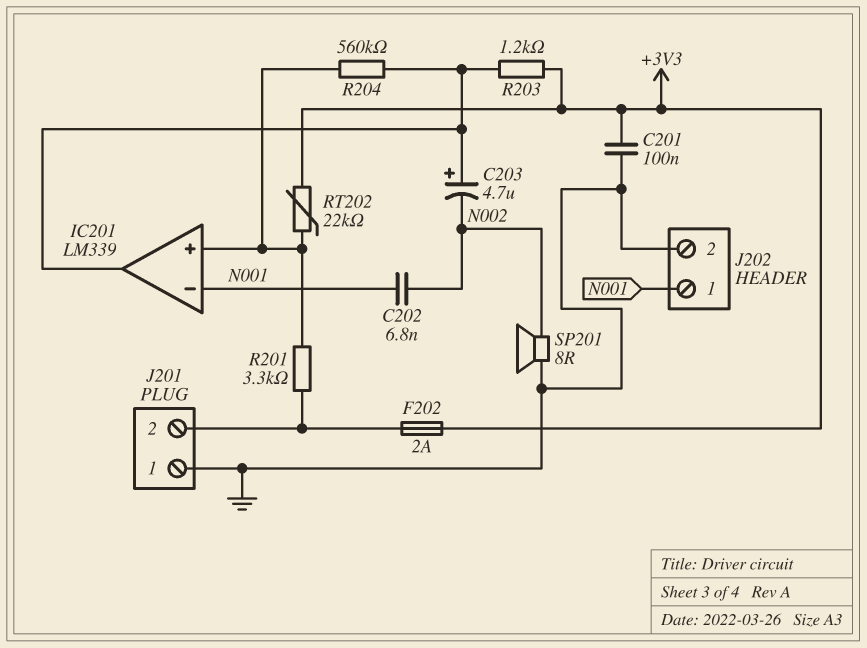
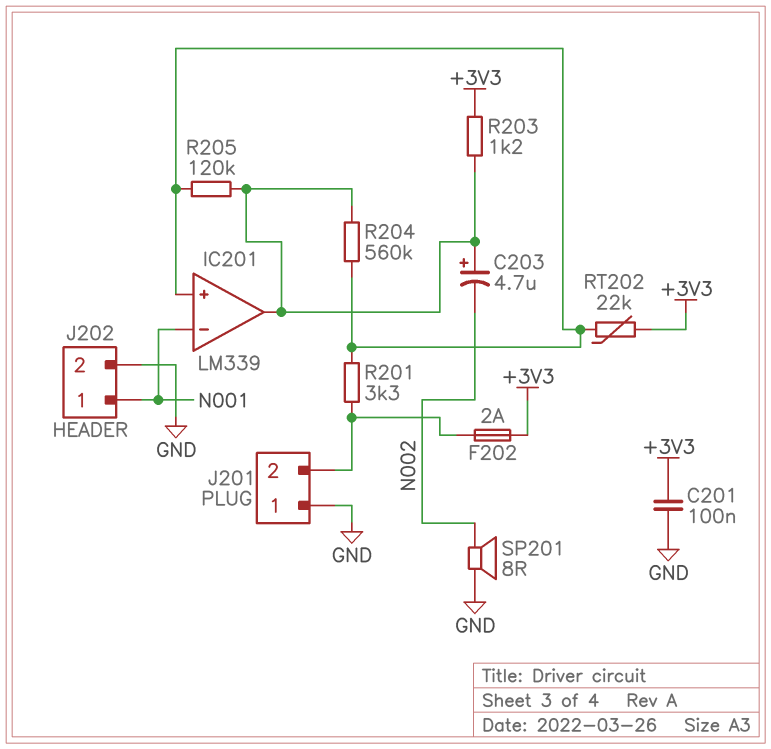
C202: 6.8nF (N001, N002) -> none
R205: none -> 120k (IC201/in+, IC201/out)

